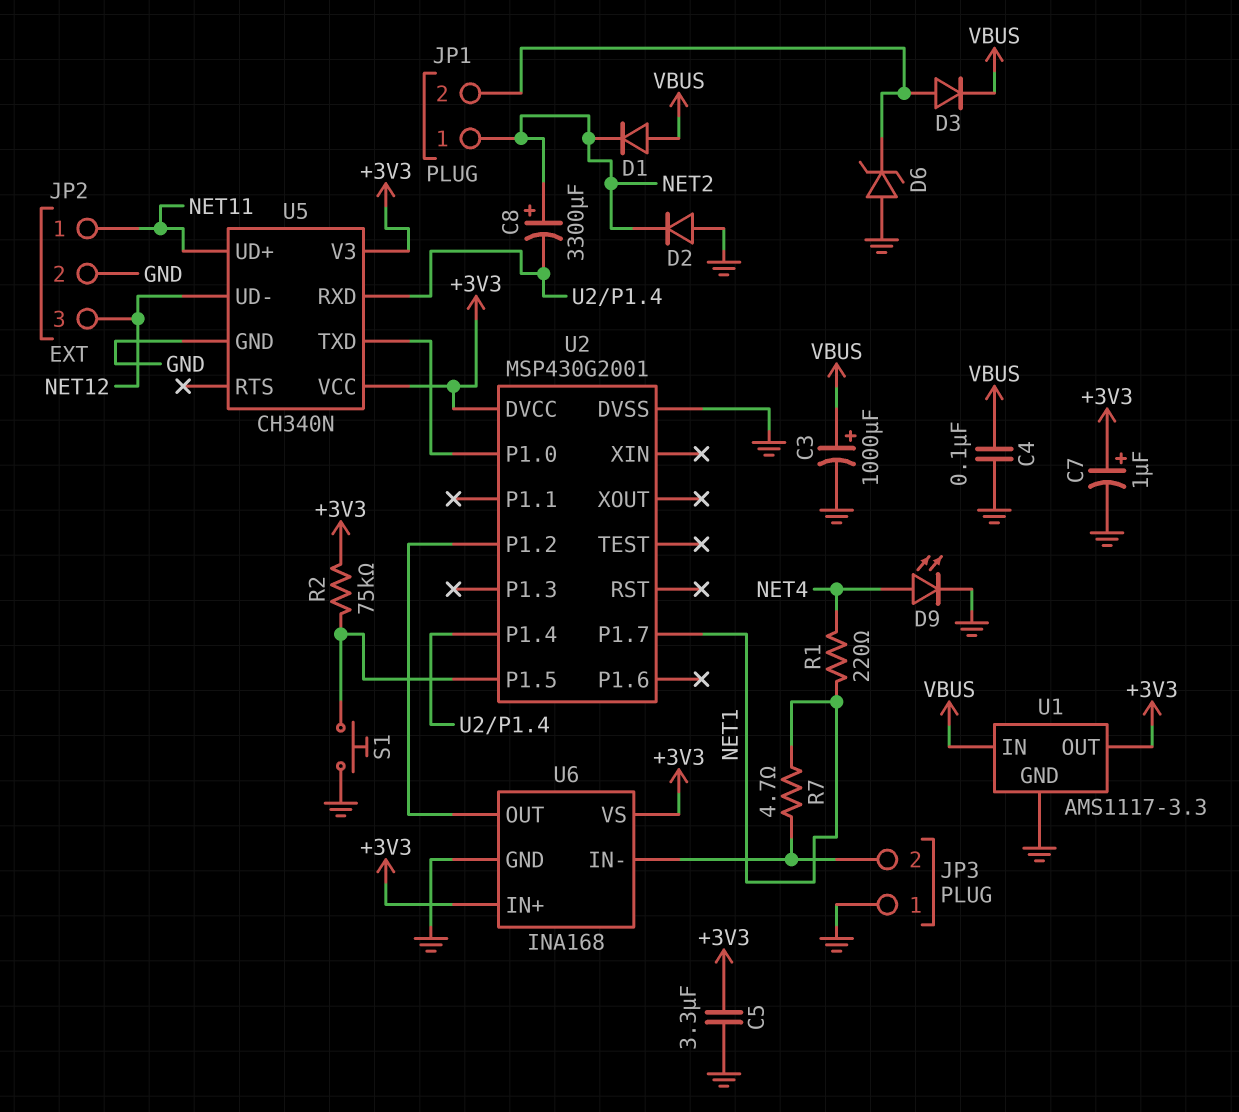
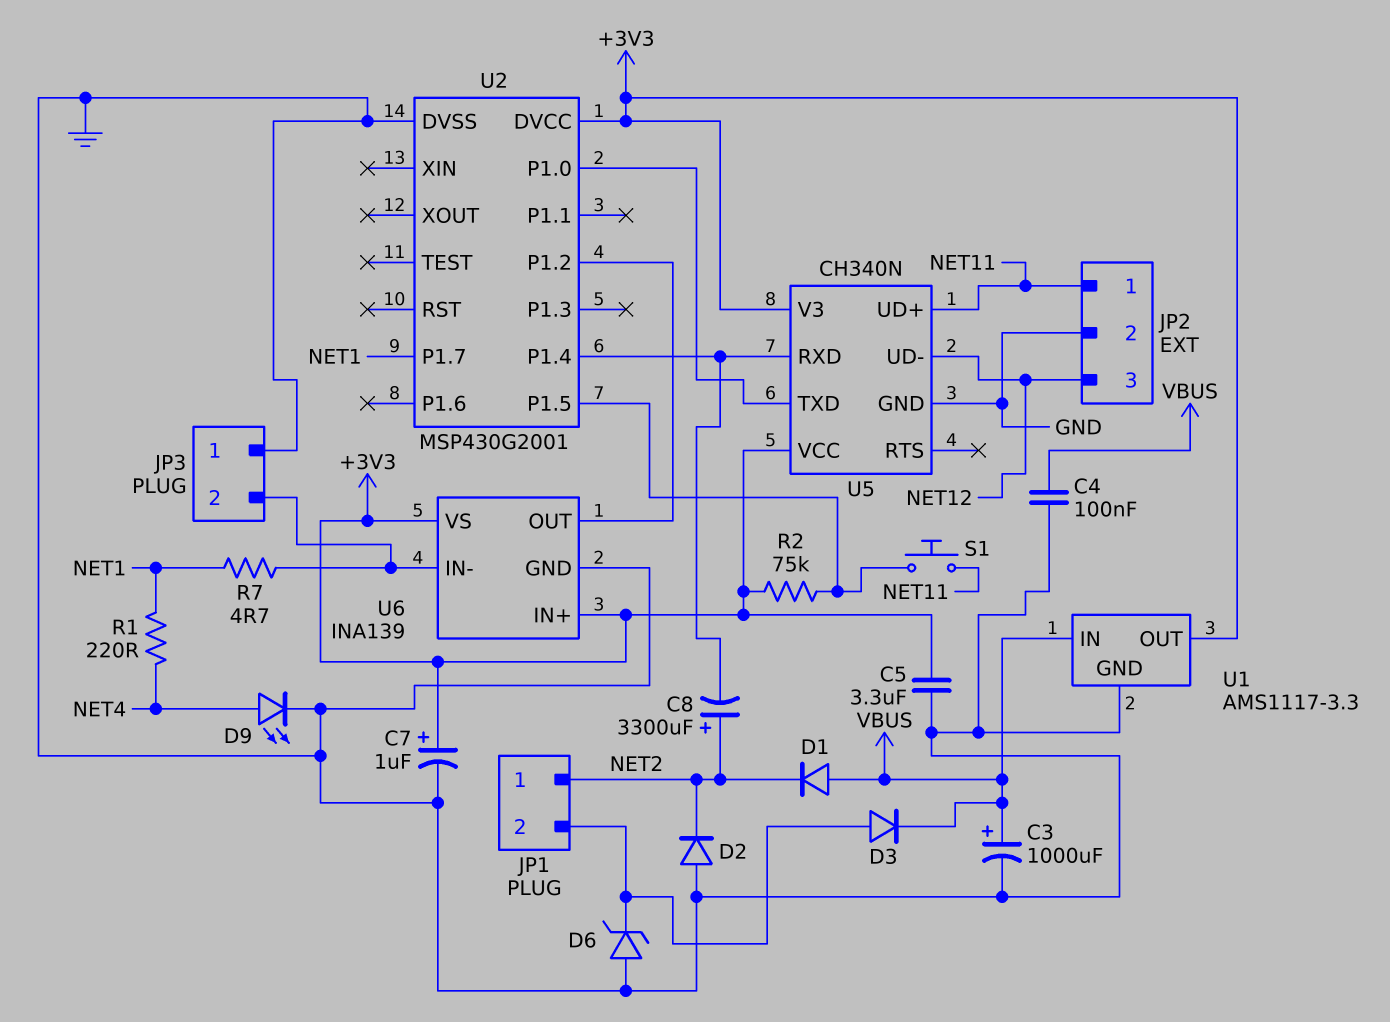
S1: button (GND, U2/P1.5) -> button (NET11, U2/P1.5)
U6: INA168 -> INA139

